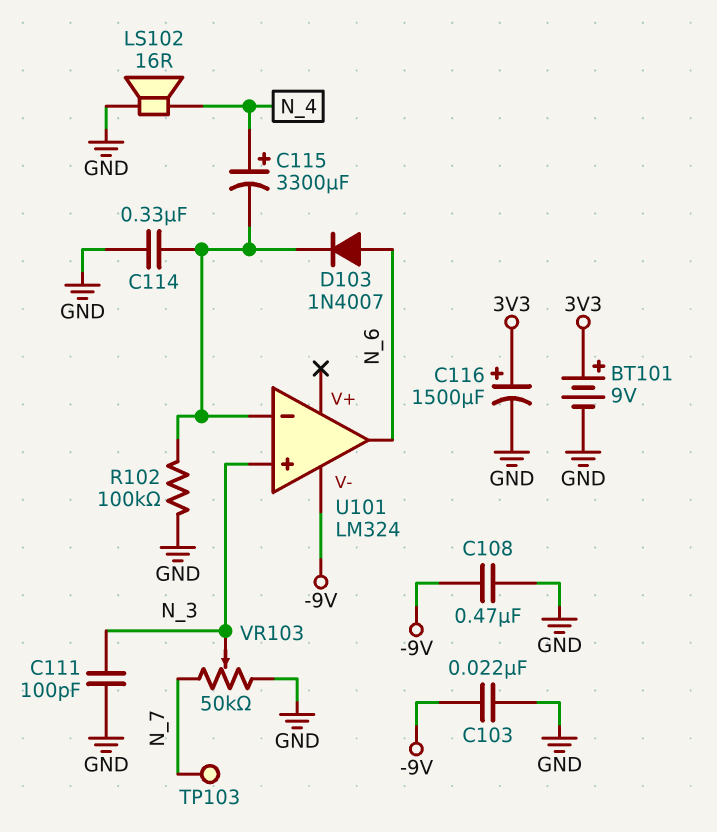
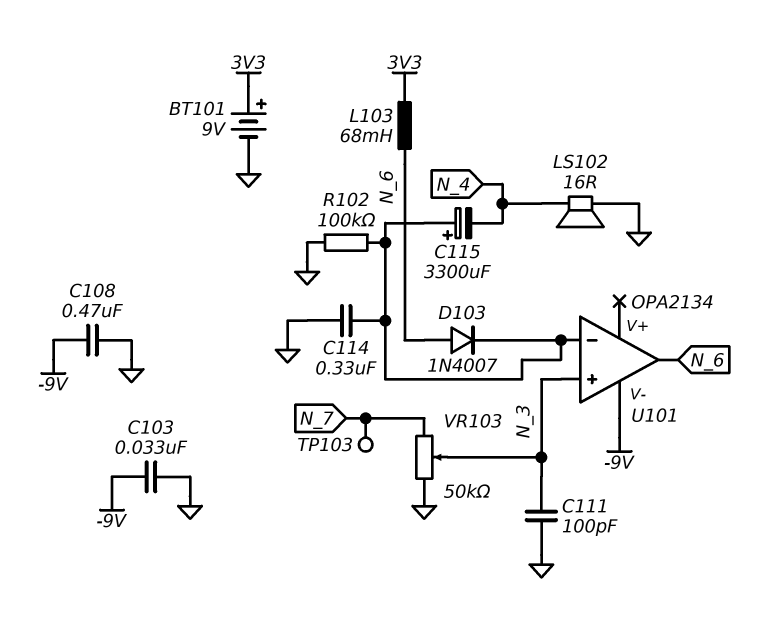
C103: 22nF (-9V, GND) -> 33nF (-9V, GND)
C115: 3300uF (plus N_4, minus U101/in-) -> 3300uF (plus U101/in-, minus N_4)
C116: 1500uF (plus 3V3, minus GND) -> none
L103: none -> 68mH (3V3, N_6)
U101: LM324 -> OPA2134

